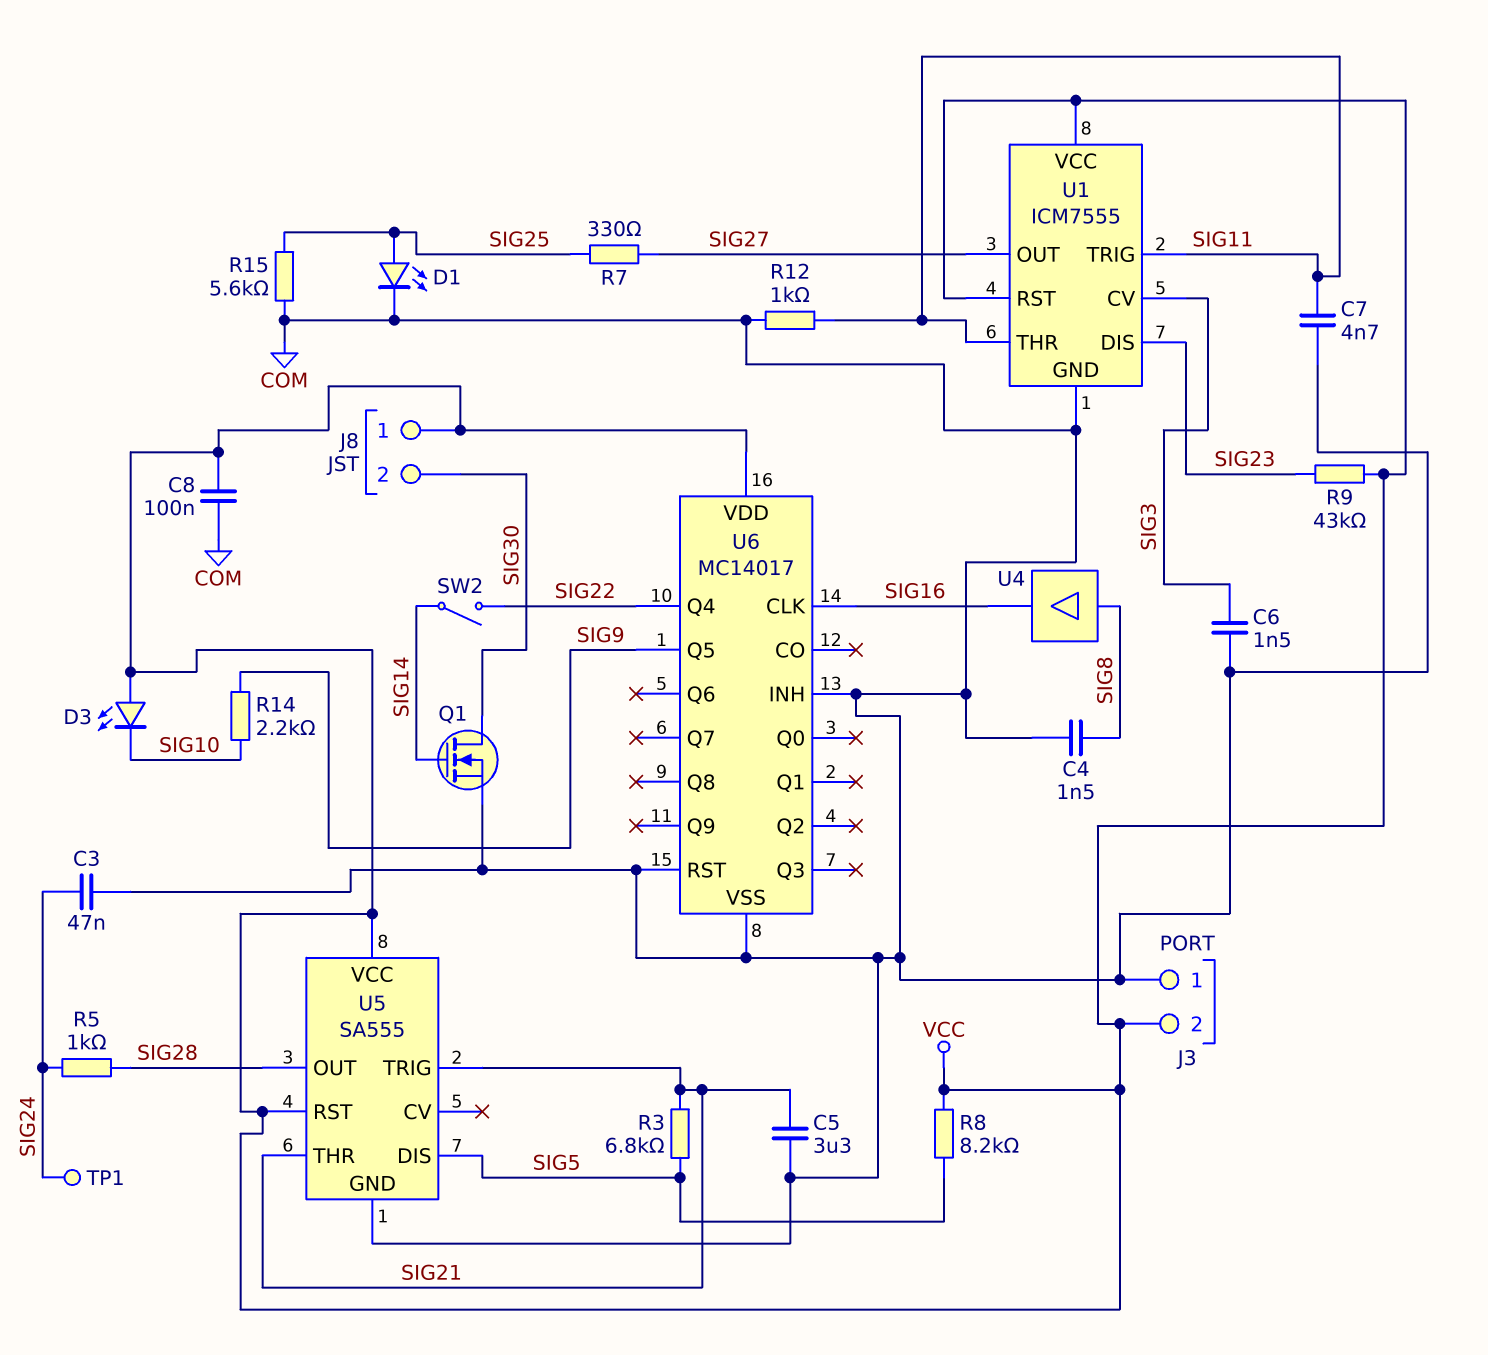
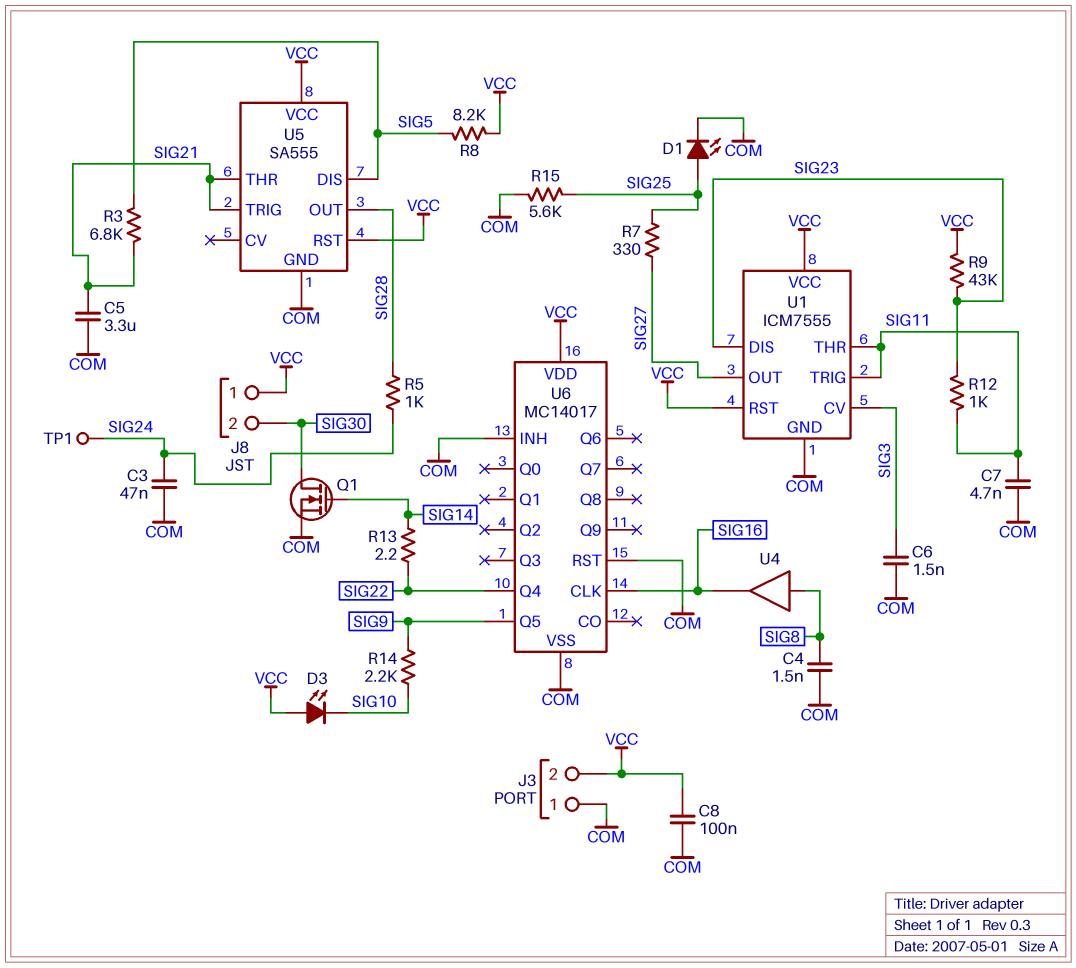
R12: 1k (COM, SIG11) -> 1k (SIG11, SIG23)
R13: none -> 2.2 (SIG14, SIG22)
SW2: switch (SIG14, SIG22) -> none

